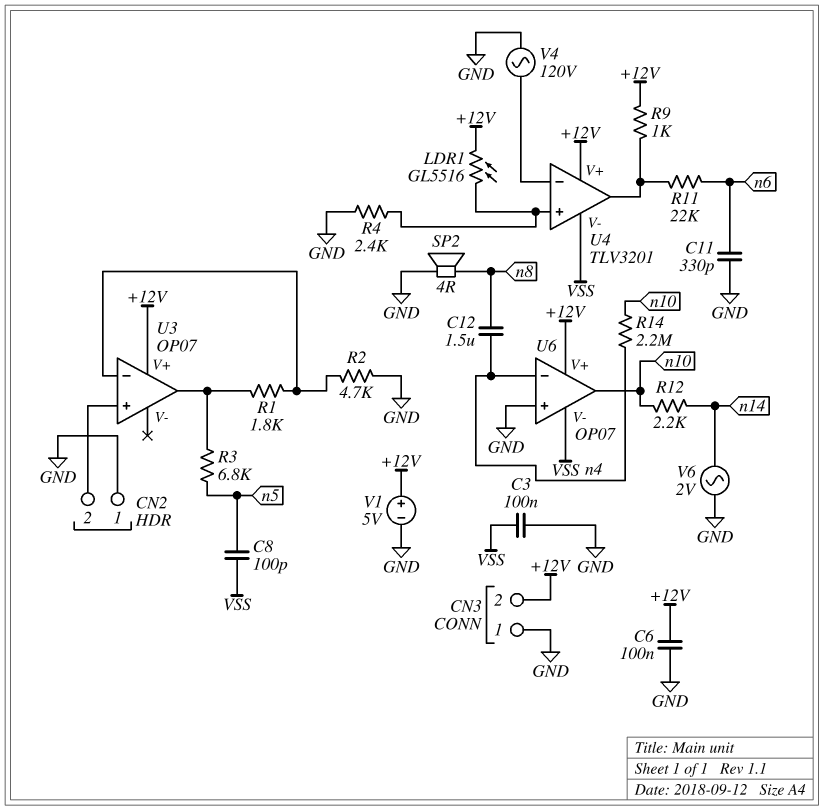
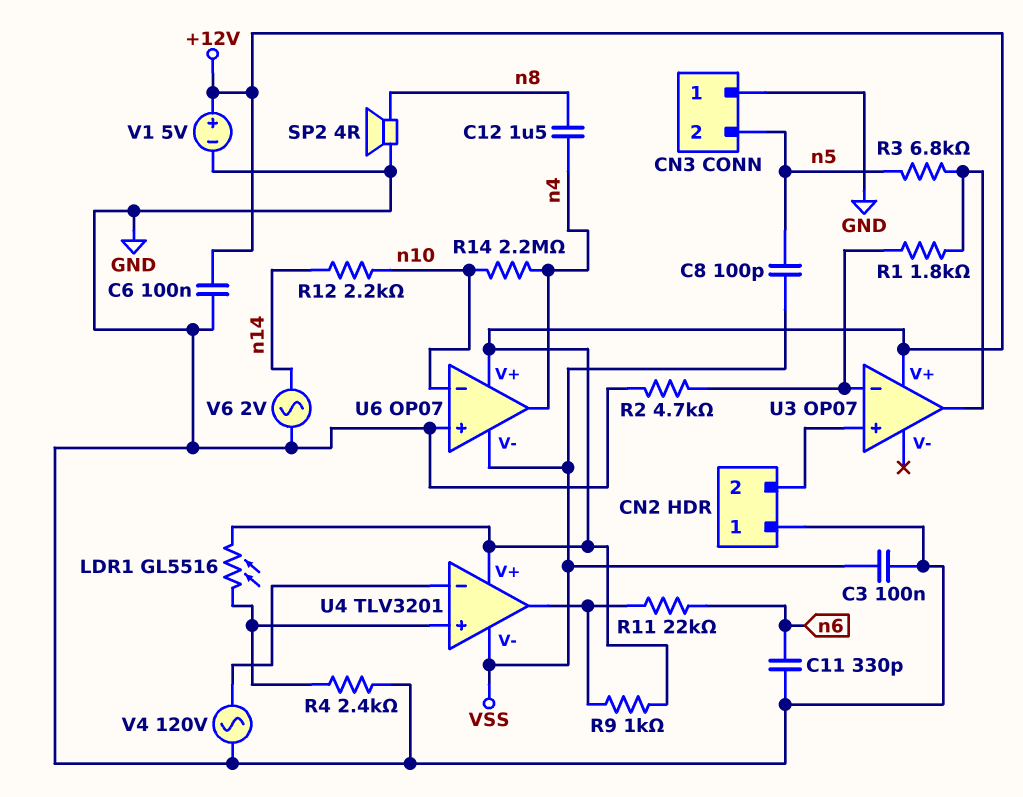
CN3 pin 2: +12V -> n5
U6 pin in-: n4 -> n10
U6 pin out: n10 -> n4

